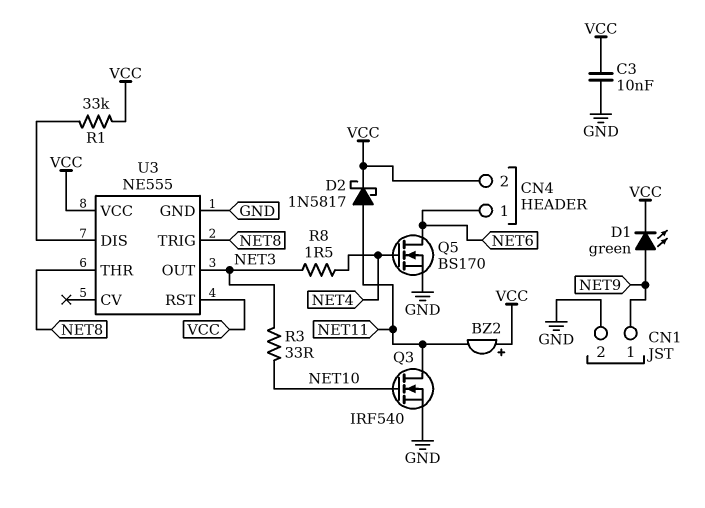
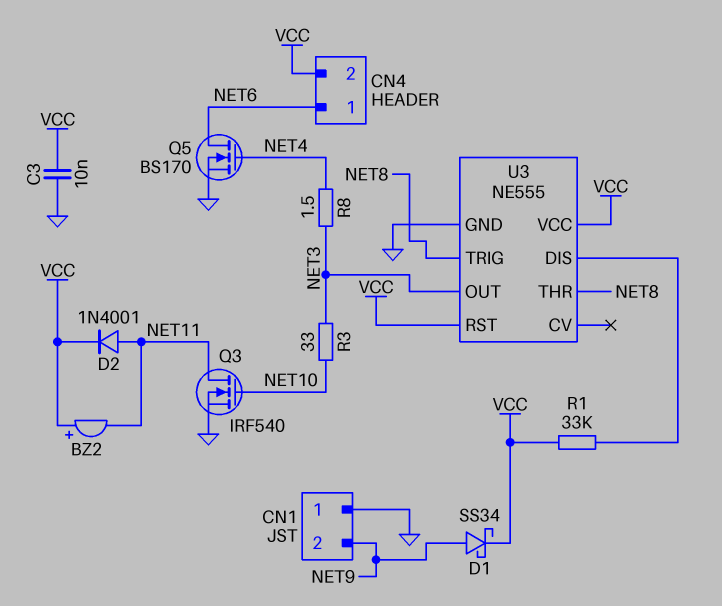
CN1 pin 1: NET9 -> GND
CN1 pin 2: GND -> NET9
D1: LED green (A NET9, K VCC) -> schottky SS34 (A NET9, K VCC)
D2: schottky 1N5817 (A NET11, K VCC) -> diode 1N4001 (A NET11, K VCC)

